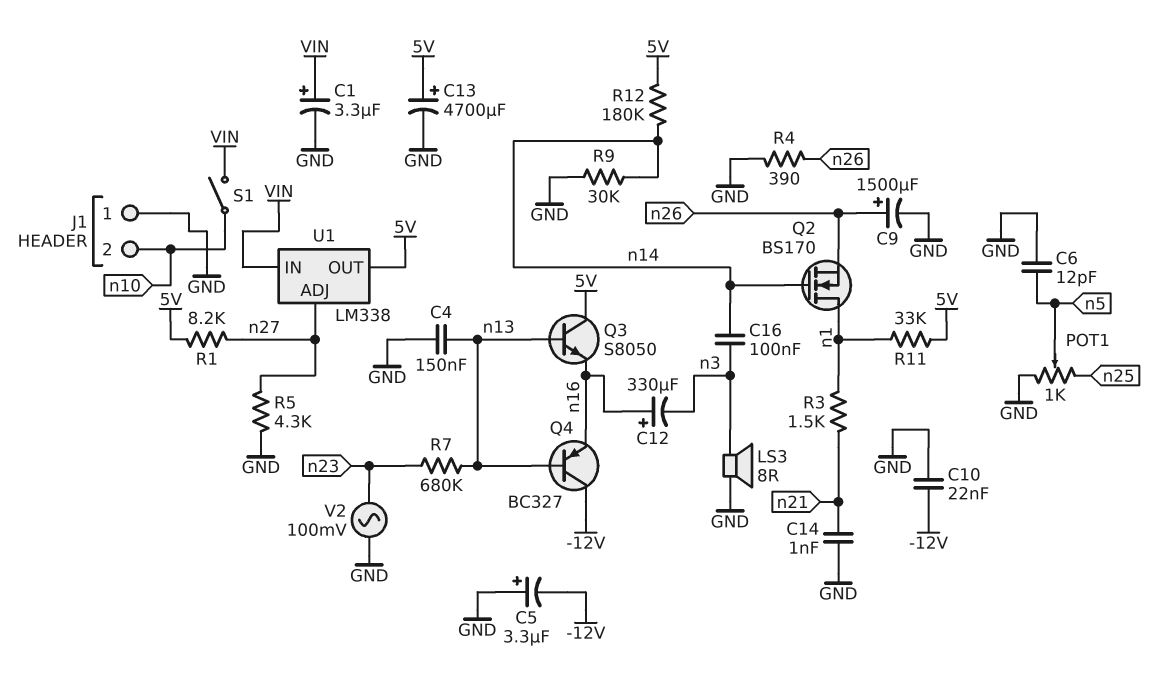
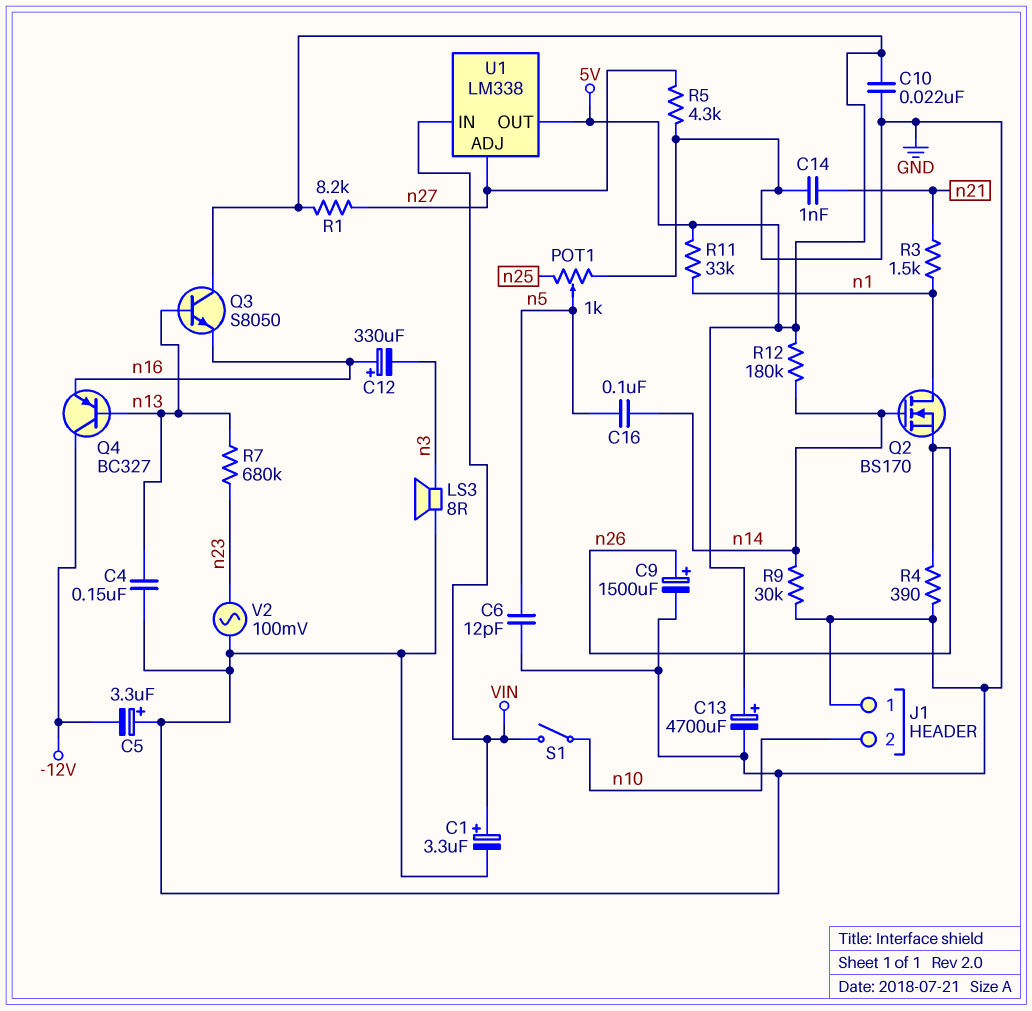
C10: 22nF (-12V, GND) -> 22nF (5V, GND)
C16: 100nF (n3, n14) -> 100nF (n5, n14)

